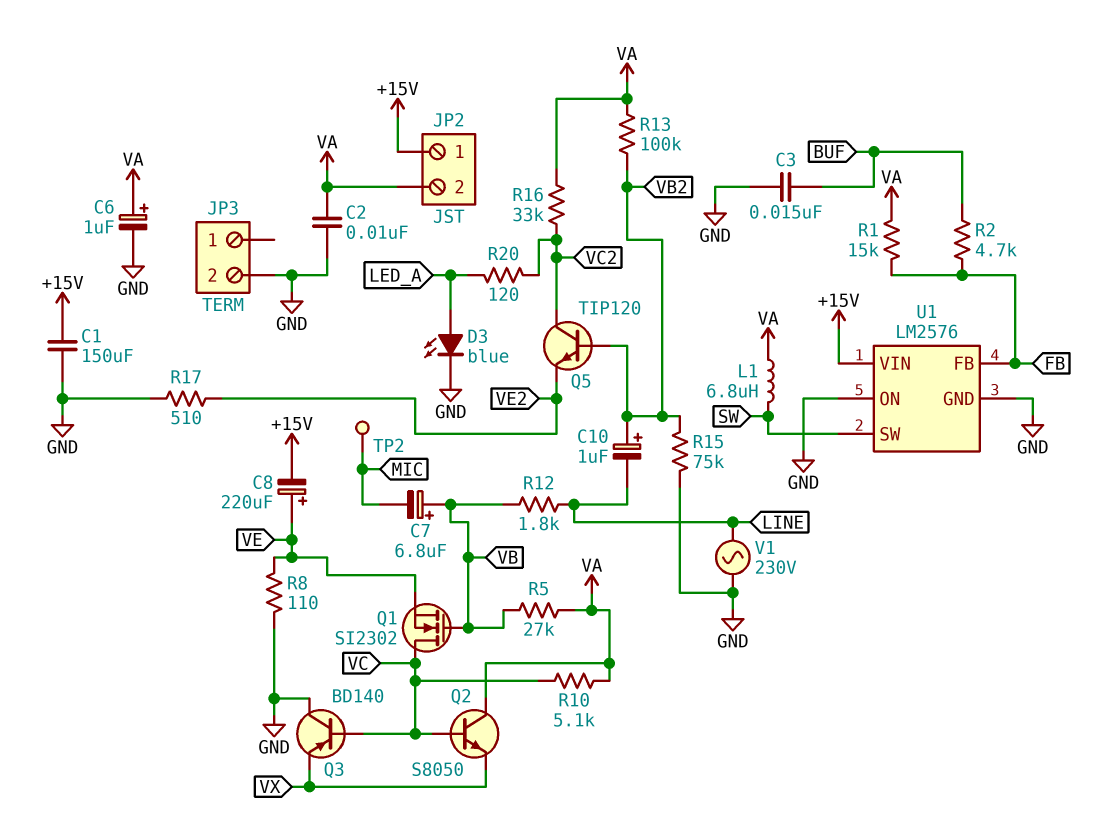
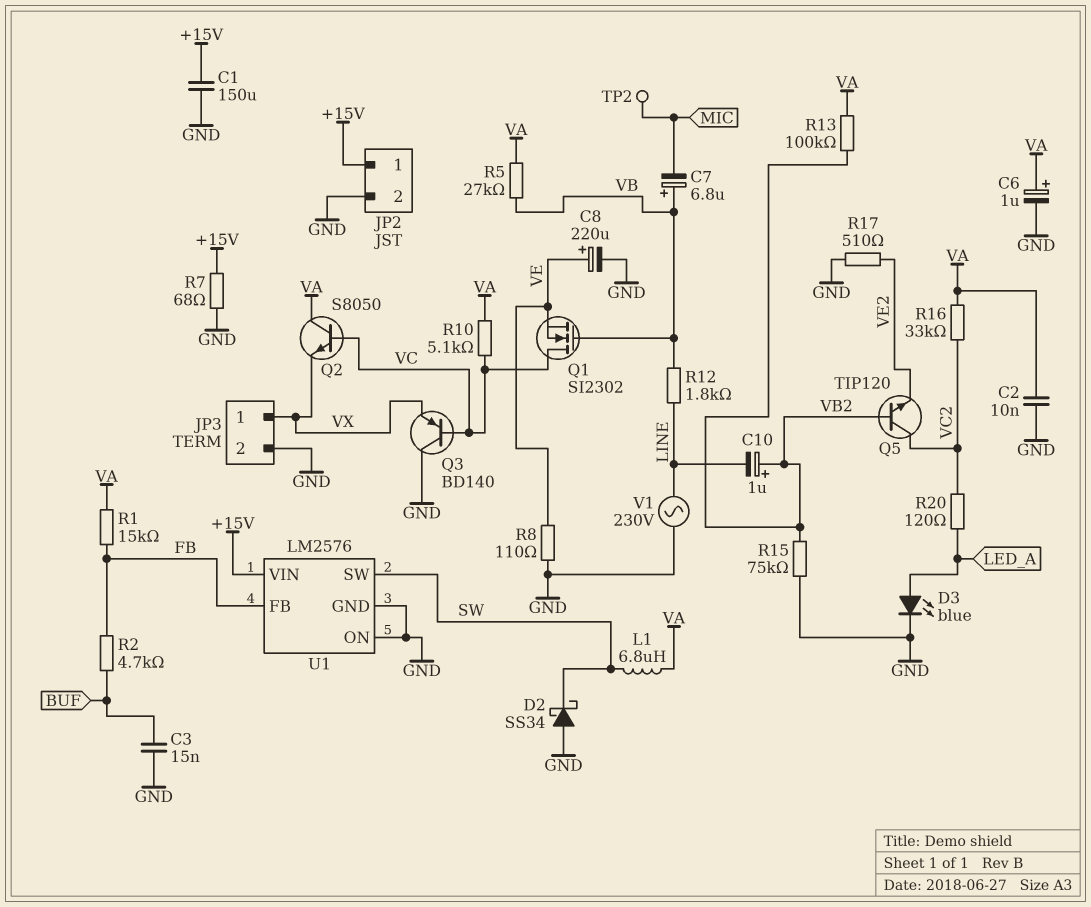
C8: 220uF (plus VE, minus +15V) -> 220uF (plus VE, minus GND)
D2: none -> schottky SS34 (A GND, K SW)
JP2 pin 2: VA -> GND
JP3 pin 1: none -> VX
R7: none -> 68 (+15V, GND)

